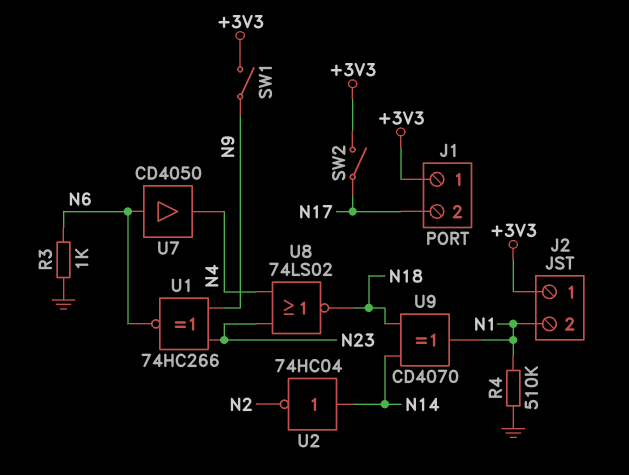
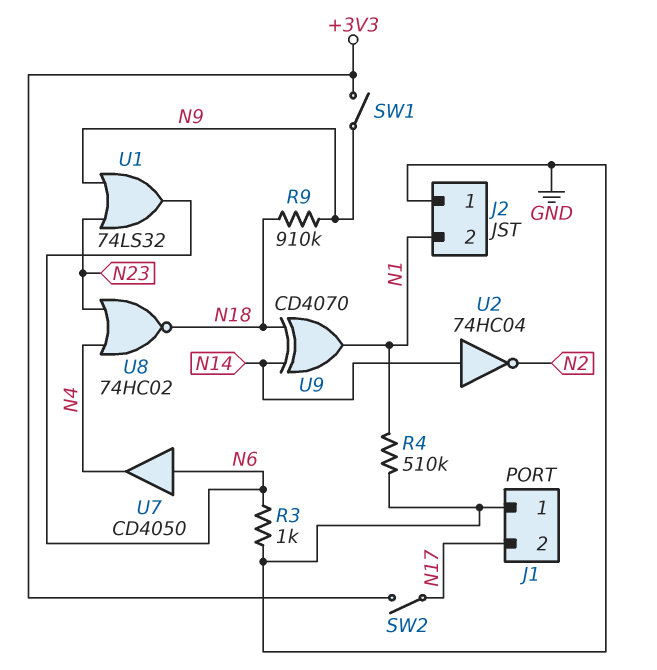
J1 pin 1: +3V3 -> GND
J2 pin 1: +3V3 -> GND
R9: none -> 910k (N9, N18)
U1: XNOR 74HC266 (in N9, in N23, out N6) -> OR 74LS32 (in N9, in N23, out N6)
U8: NOR 74LS02 (in N4, in N23, out N18) -> NOR 74HC02 (in N4, in N23, out N18)

